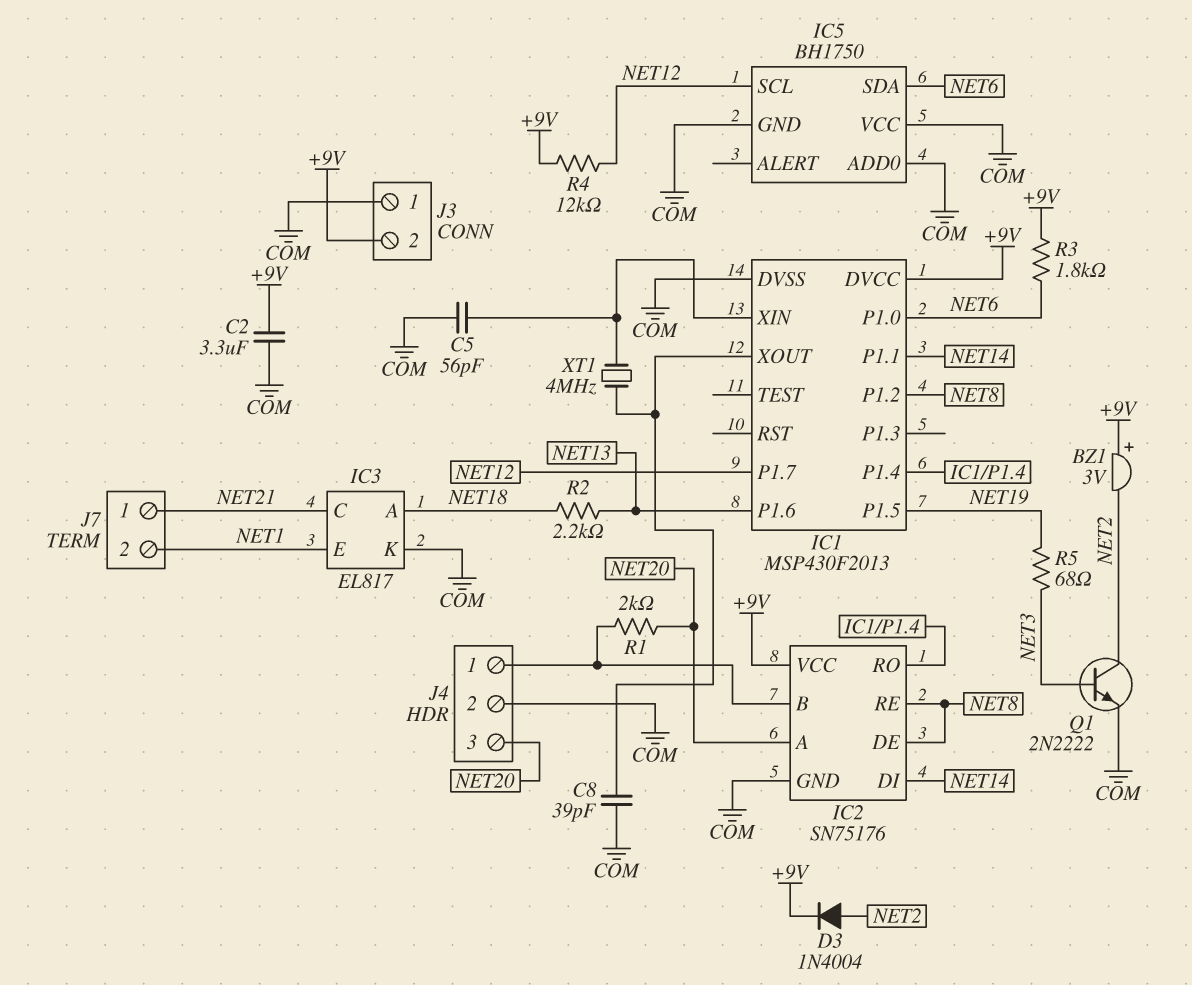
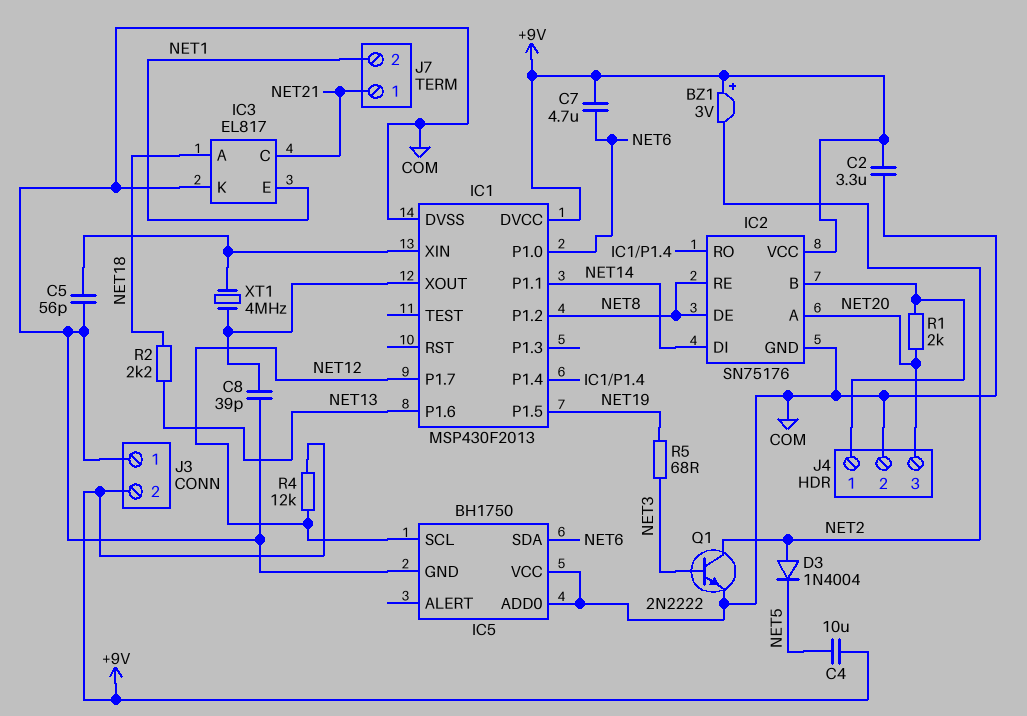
C4: none -> 10uF (+9V, NET5)
C7: none -> 4.7uF (+9V, NET6)
D3: diode 1N4004 (A NET2, K +9V) -> diode 1N4004 (A NET2, K NET5)
R3: 1.8k (+9V, NET6) -> none

